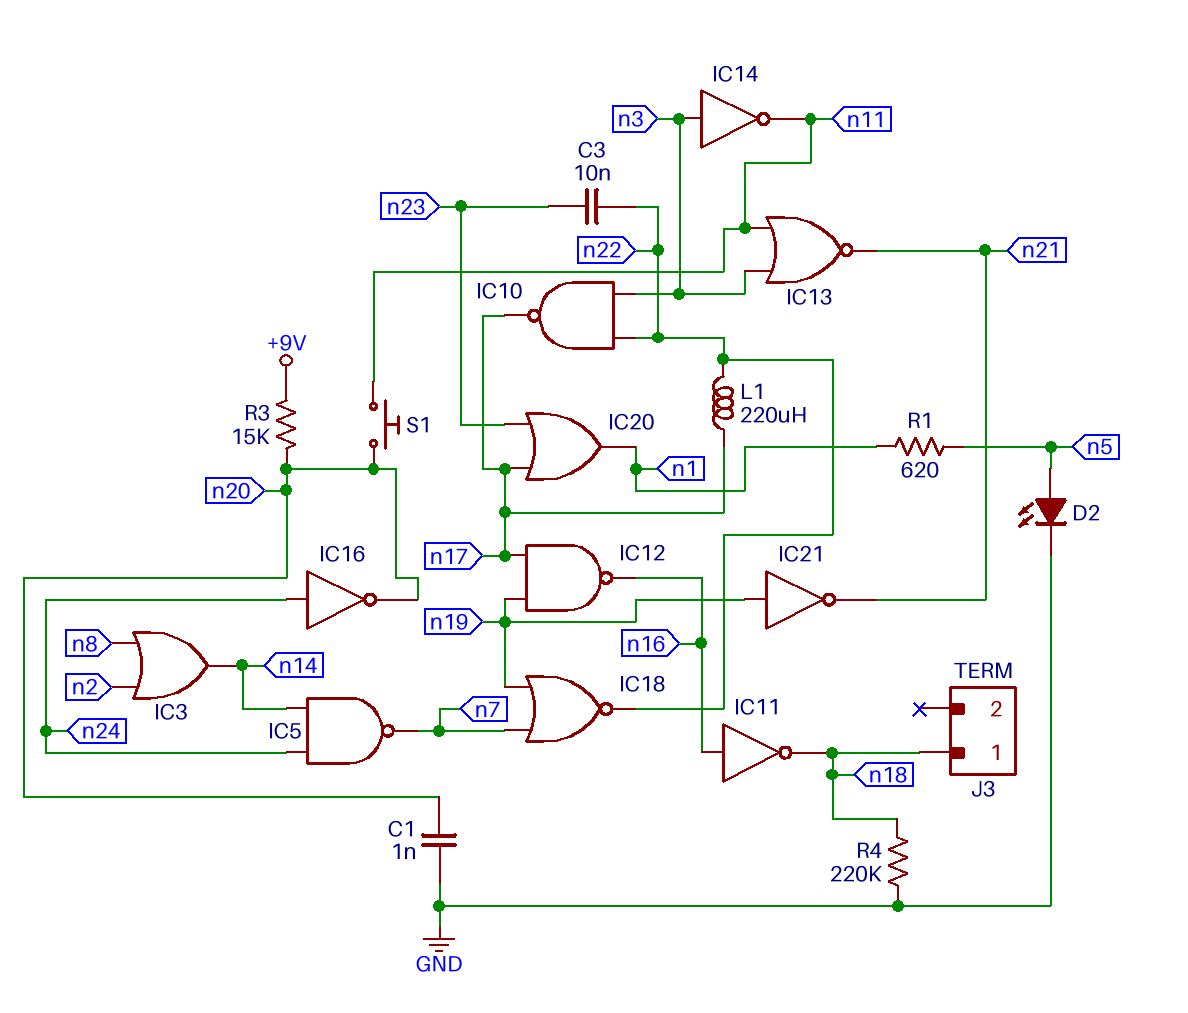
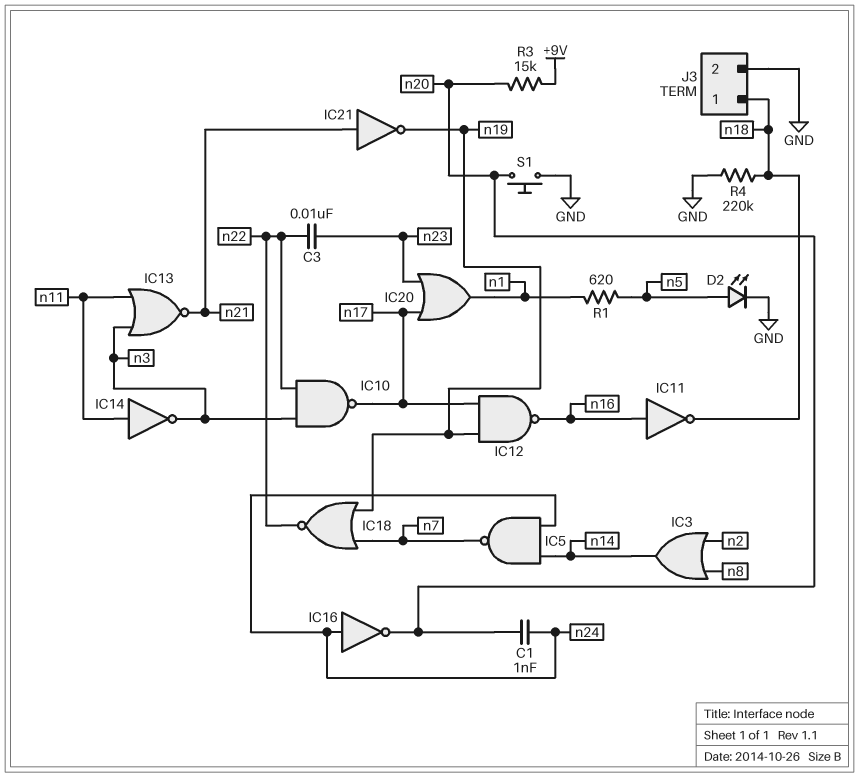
C1: 1nF (GND, n20) -> 1nF (n20, n24)
IC14: NOT (in n3, out n11) -> NOT (in n11, out n3)
IC21: NOT (in n19, out n21) -> NOT (in n21, out n19)
J3 pin 2: none -> GND
L1: 220uH (n17, n22) -> none
S1: button (n11, n20) -> button (GND, n20)

